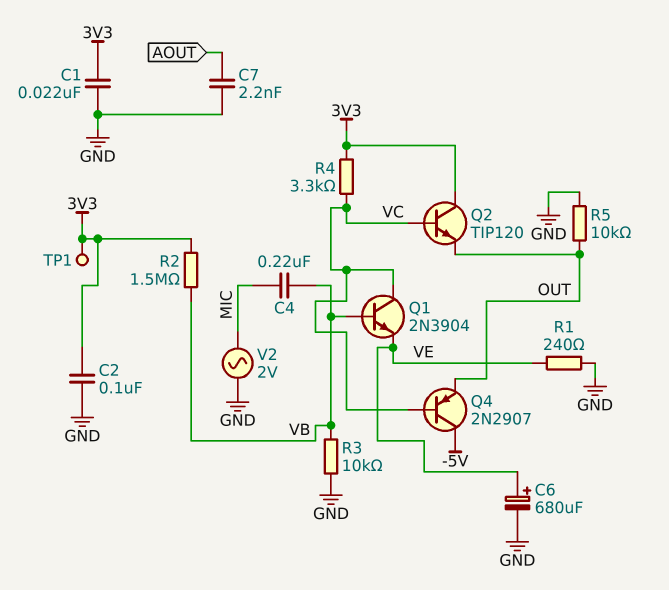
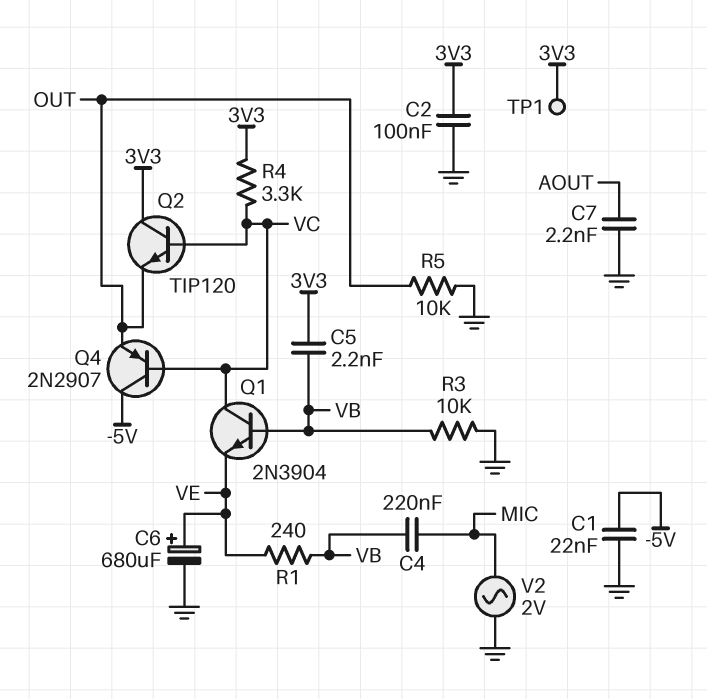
C1: 22nF (3V3, GND) -> 22nF (-5V, GND)
C5: none -> 2.2nF (3V3, VB)
R1: 240 (GND, VE) -> 240 (VB, VE)
R2: 1.5M (3V3, VB) -> none

